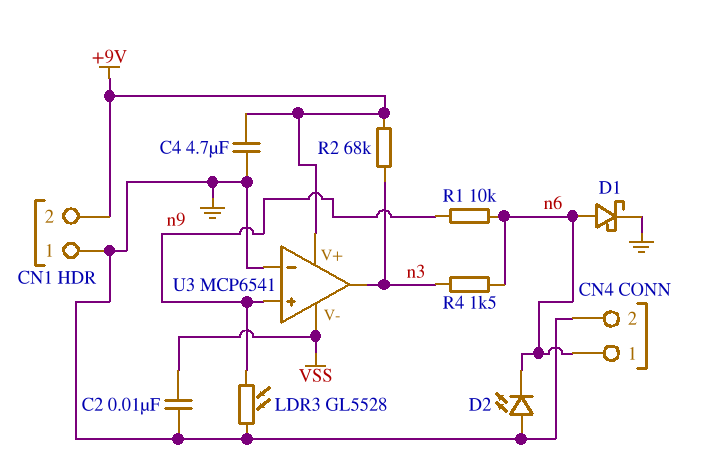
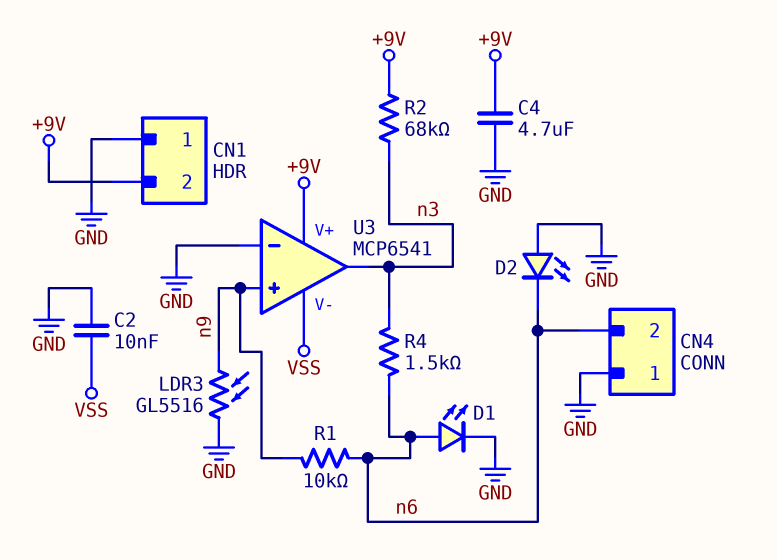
CN4 pin 1: n6 -> GND
CN4 pin 2: GND -> n6
D1: schottky (A n6, K GND) -> LED (A n6, K GND)
LDR3: GL5528 (GND, n9) -> GL5516 (GND, n9)

